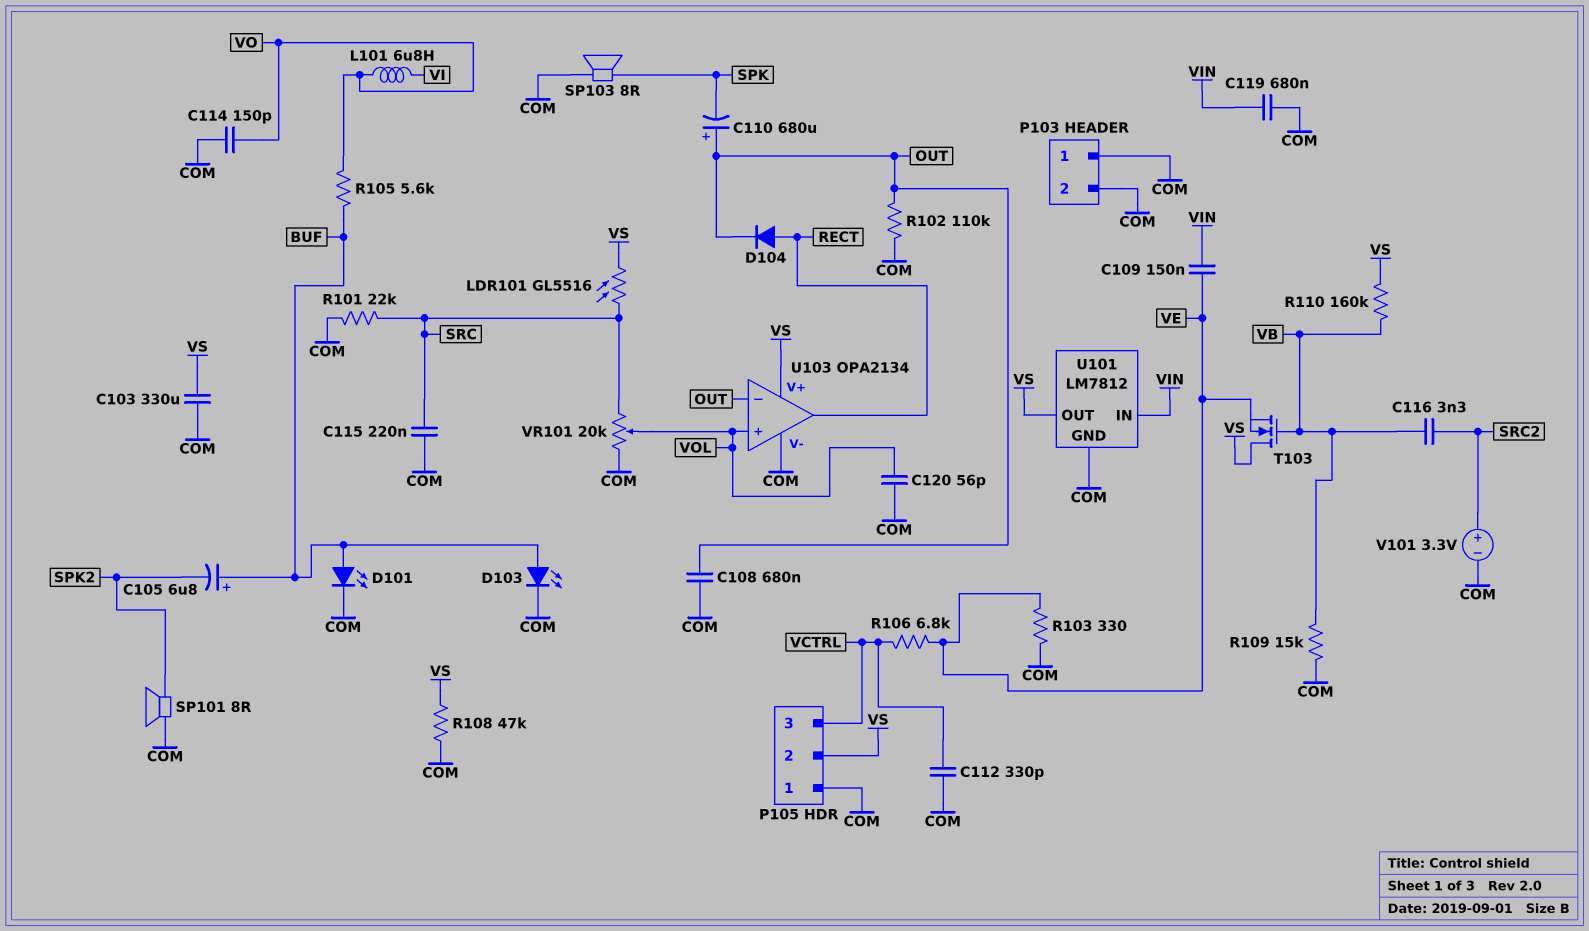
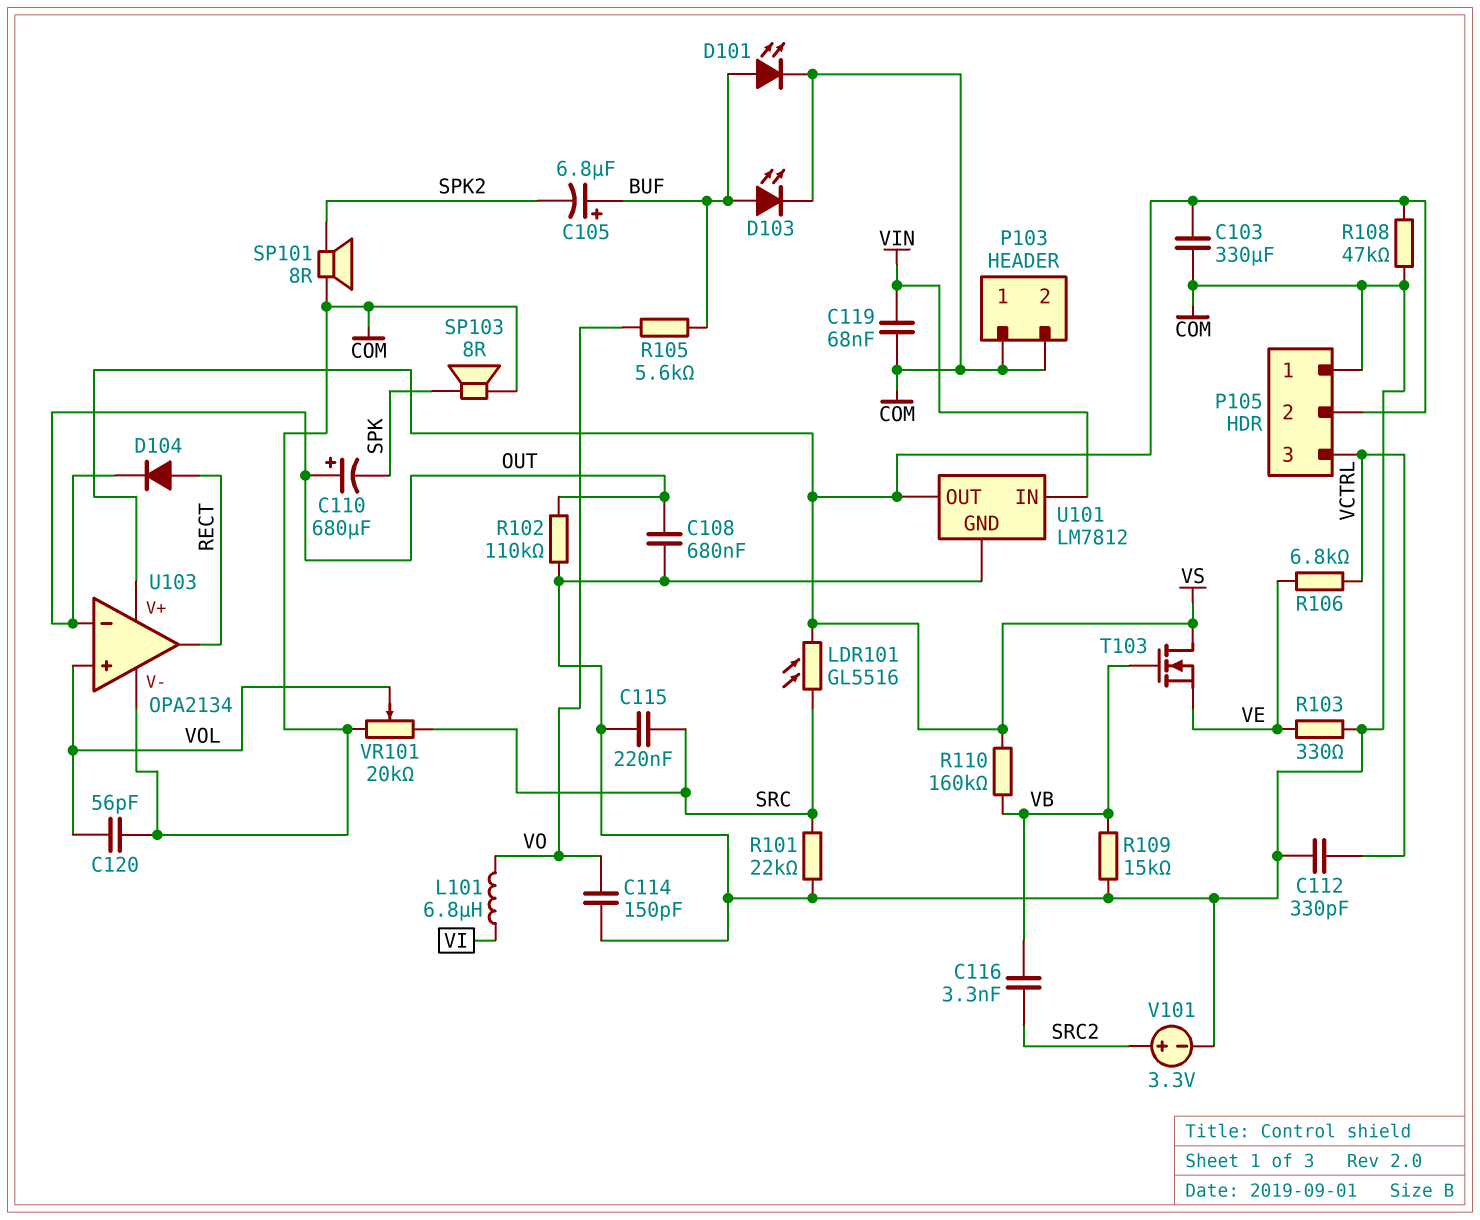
C109: 150nF (VE, VIN) -> none
C119: 680nF (COM, VIN) -> 68nF (COM, VIN)

